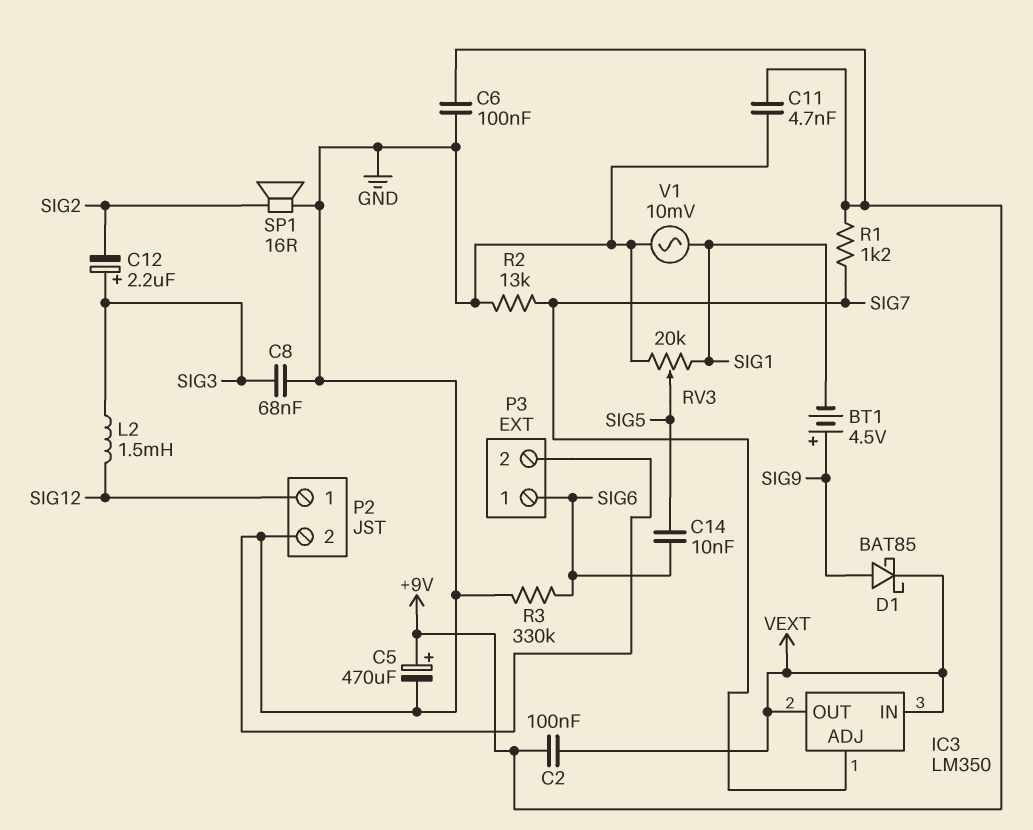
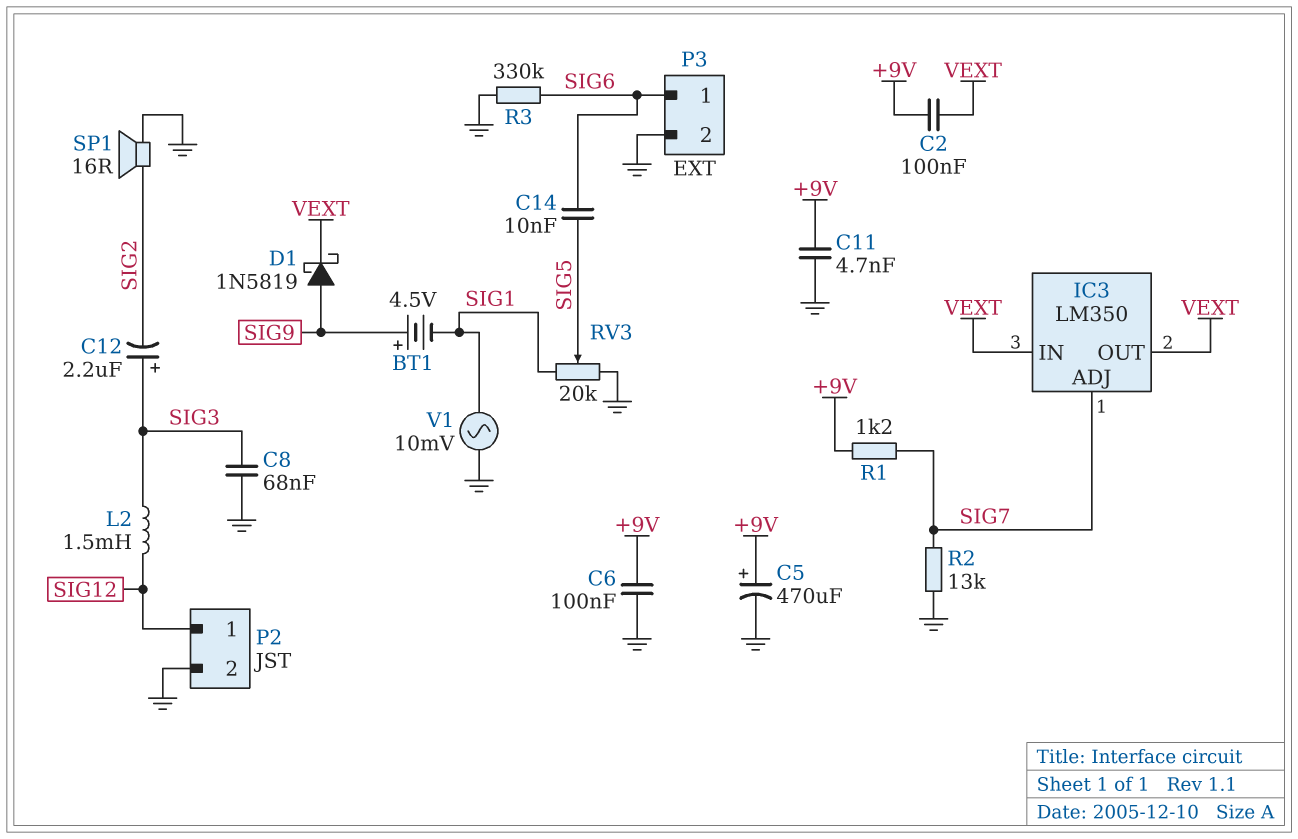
D1: schottky BAT85 (A SIG9, K VEXT) -> schottky 1N5819 (A SIG9, K VEXT)

